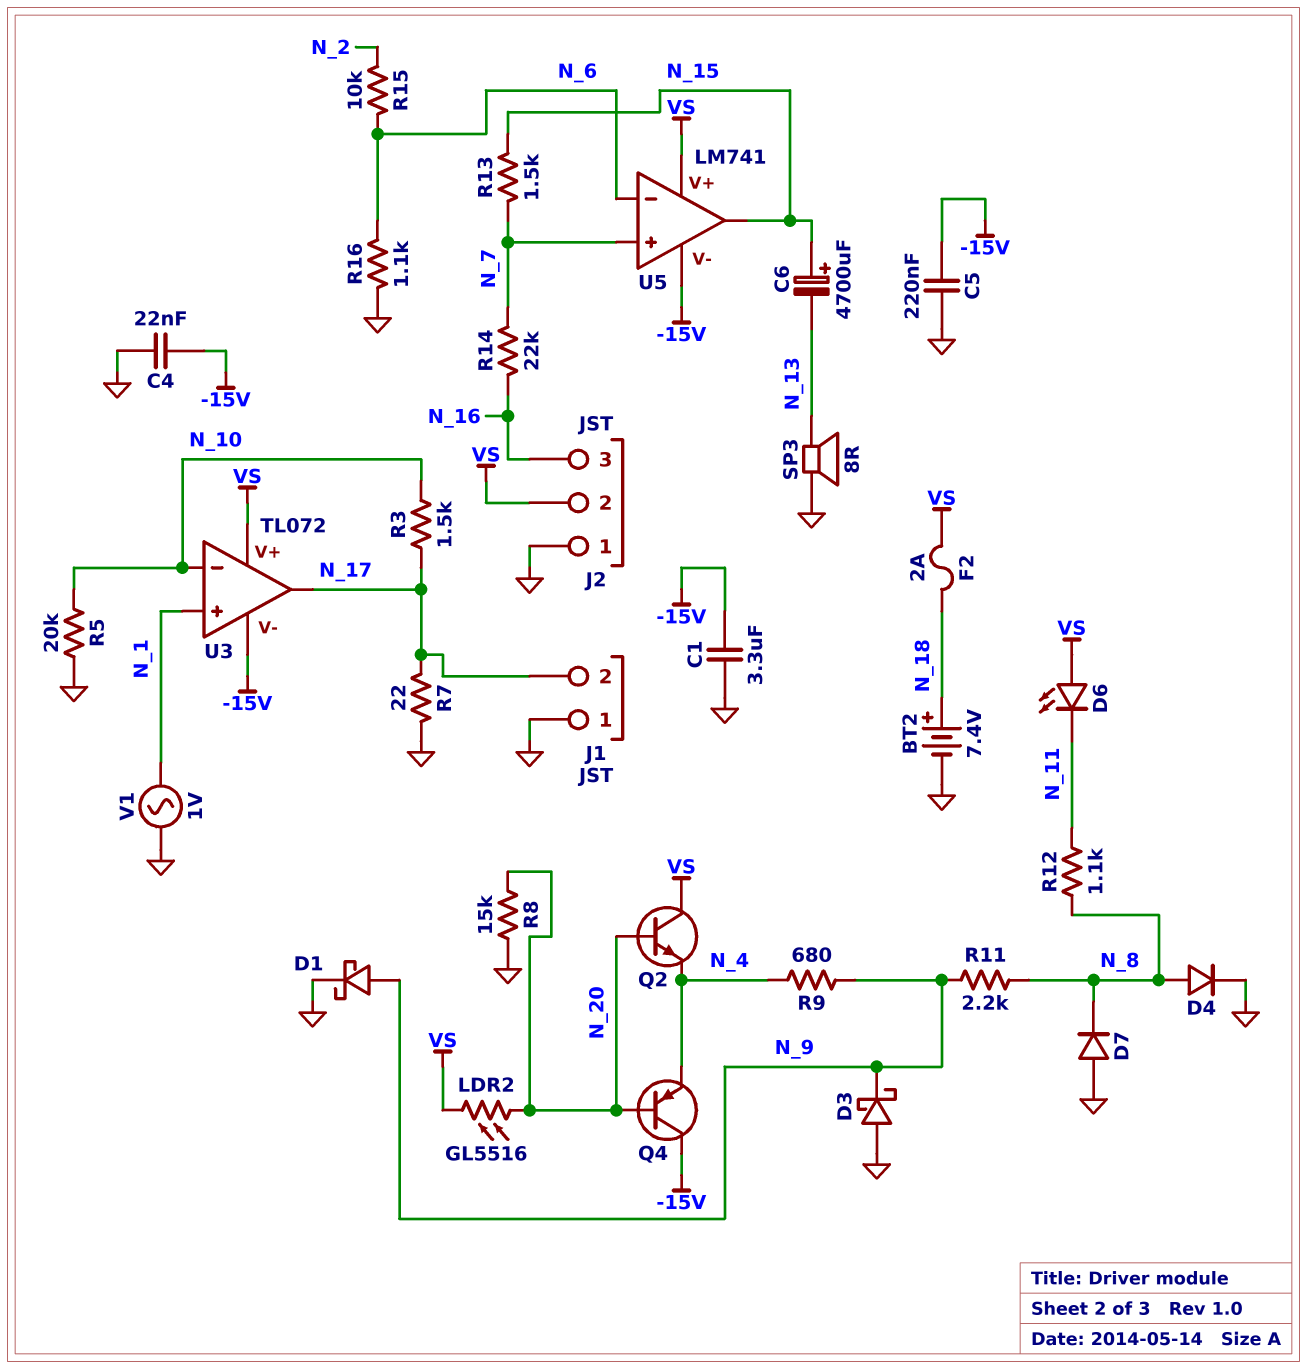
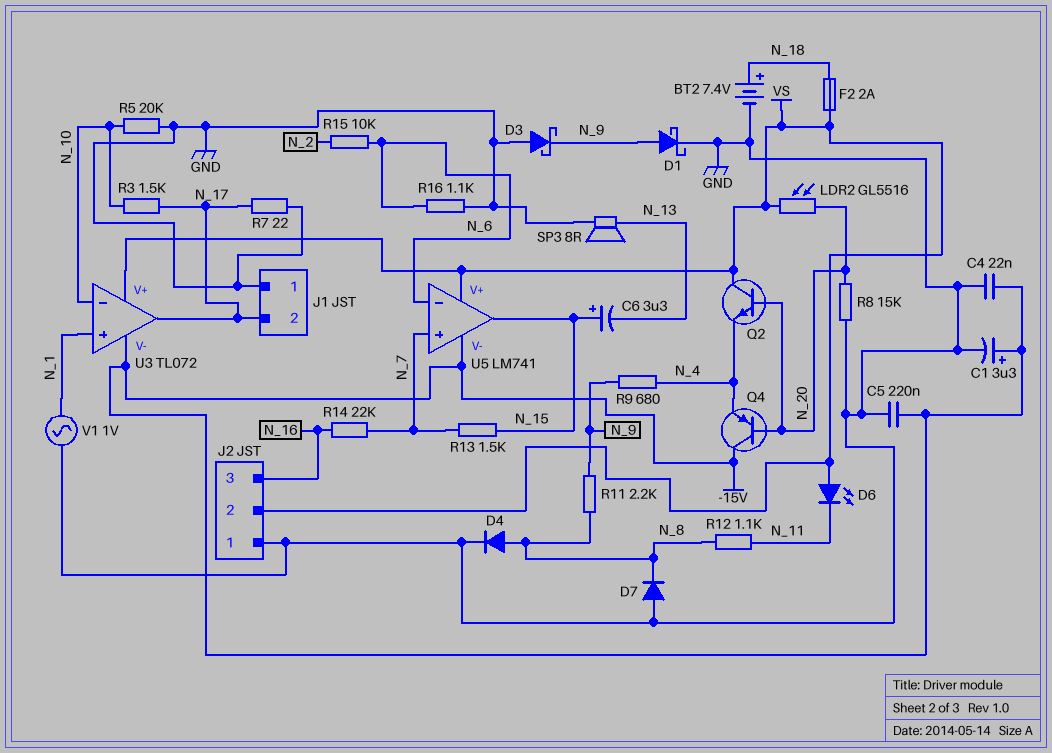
C1: 3.3uF (-15V, GND) -> 3.3uF (plus -15V, minus GND)
C6: 4700uF (plus N_15, minus N_13) -> 3.3uF (plus N_15, minus N_13)

